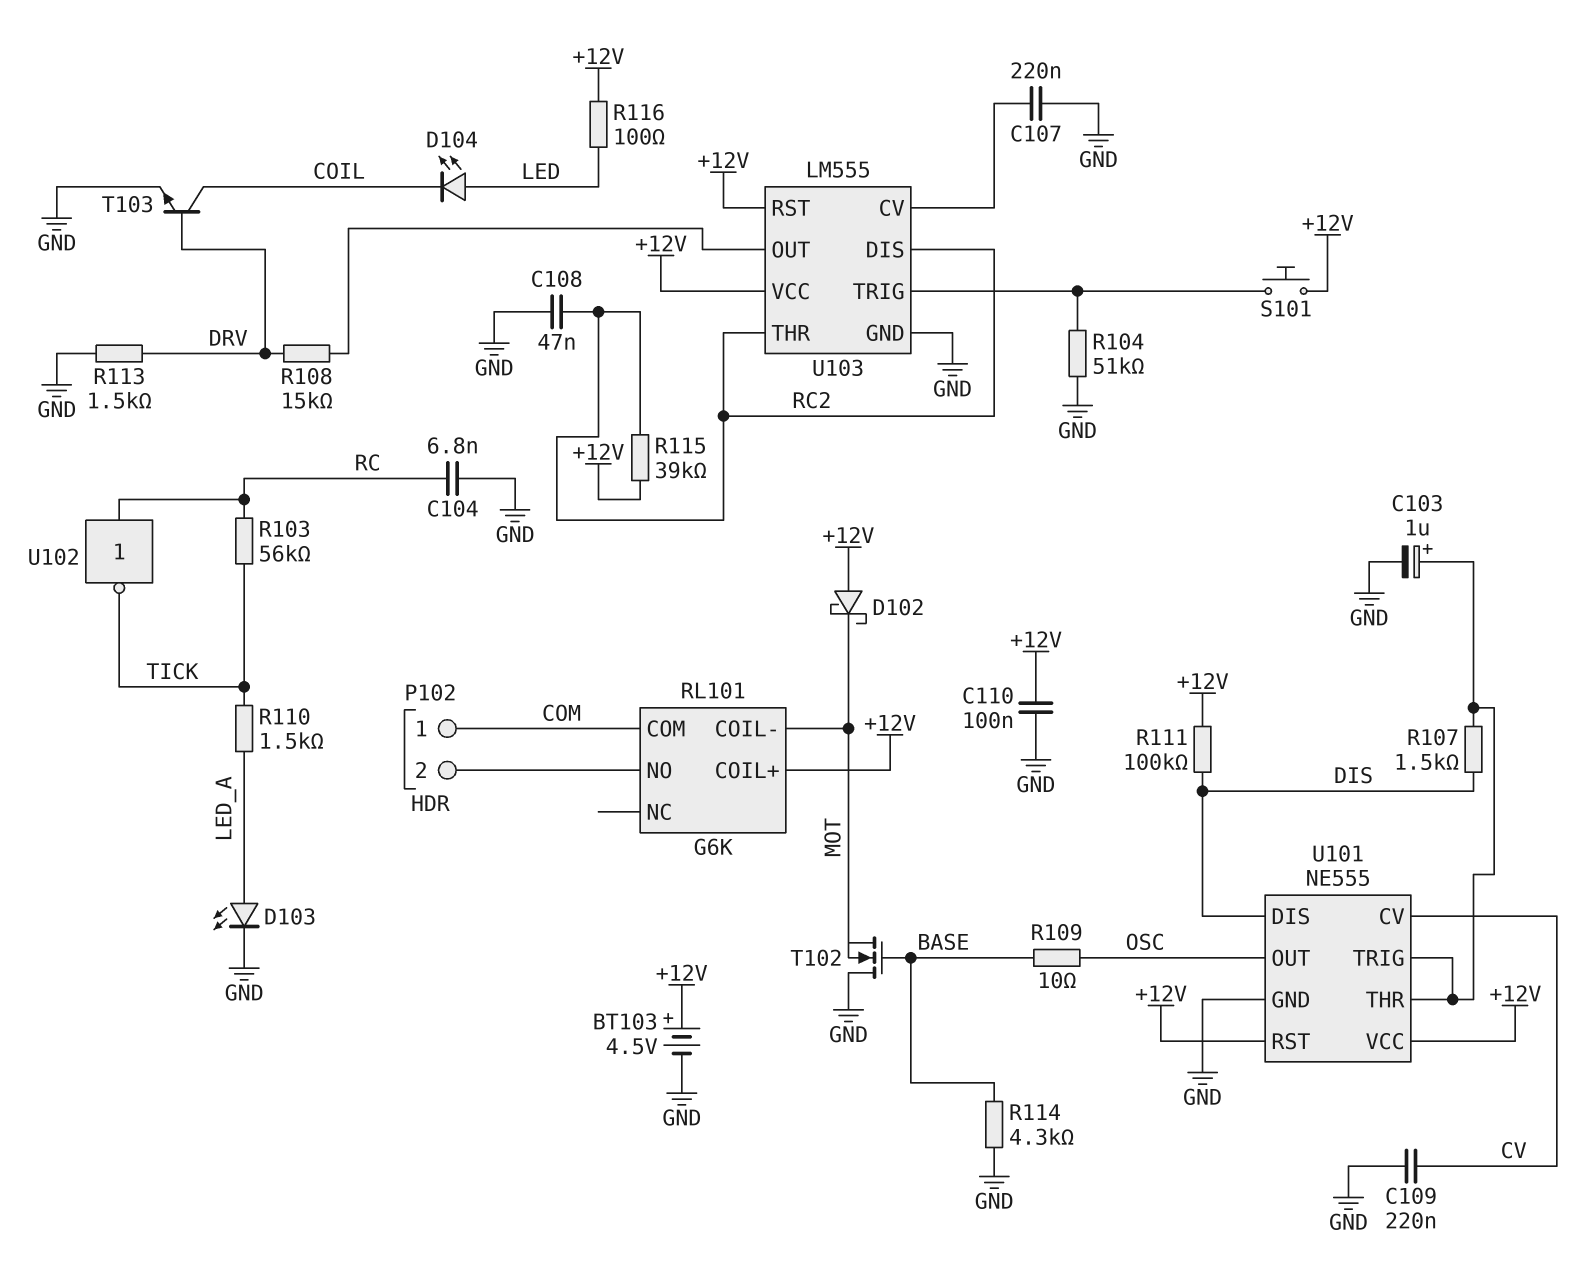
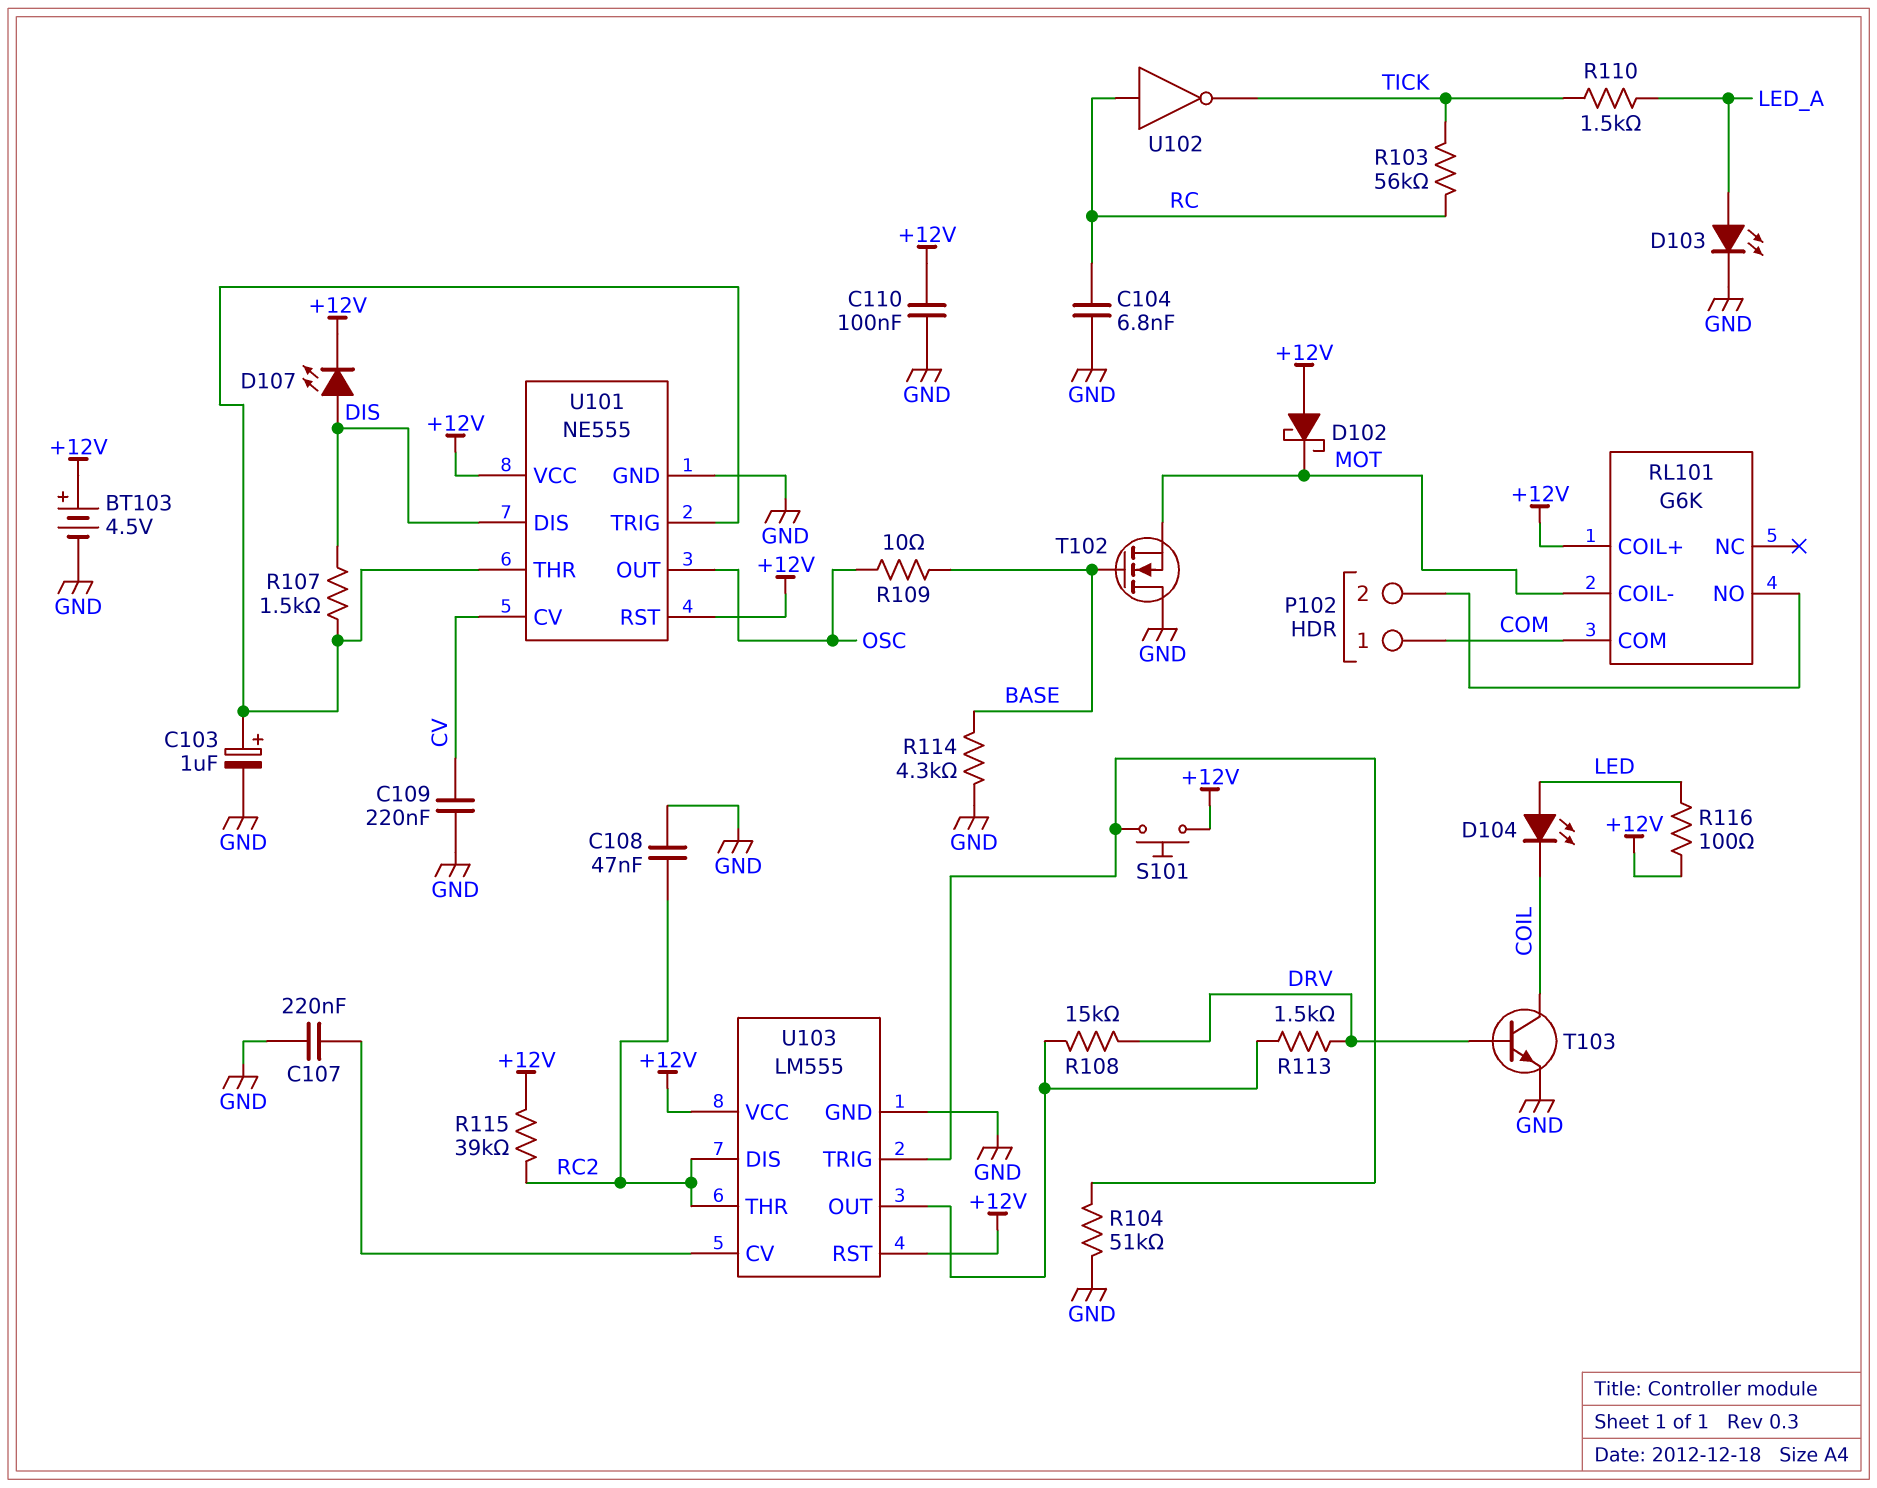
D107: none -> LED (A DIS, K +12V)
R111: 100k (+12V, DIS) -> none
R113: 1.5k (DRV, GND) -> 1.5k (DRV, U103/OUT)

